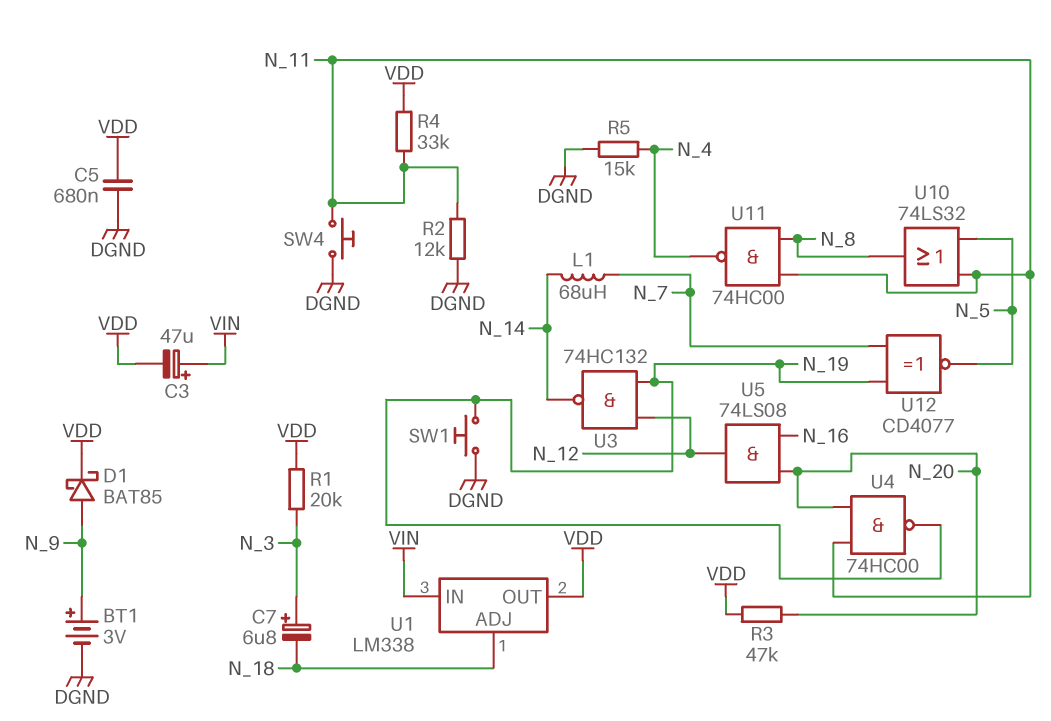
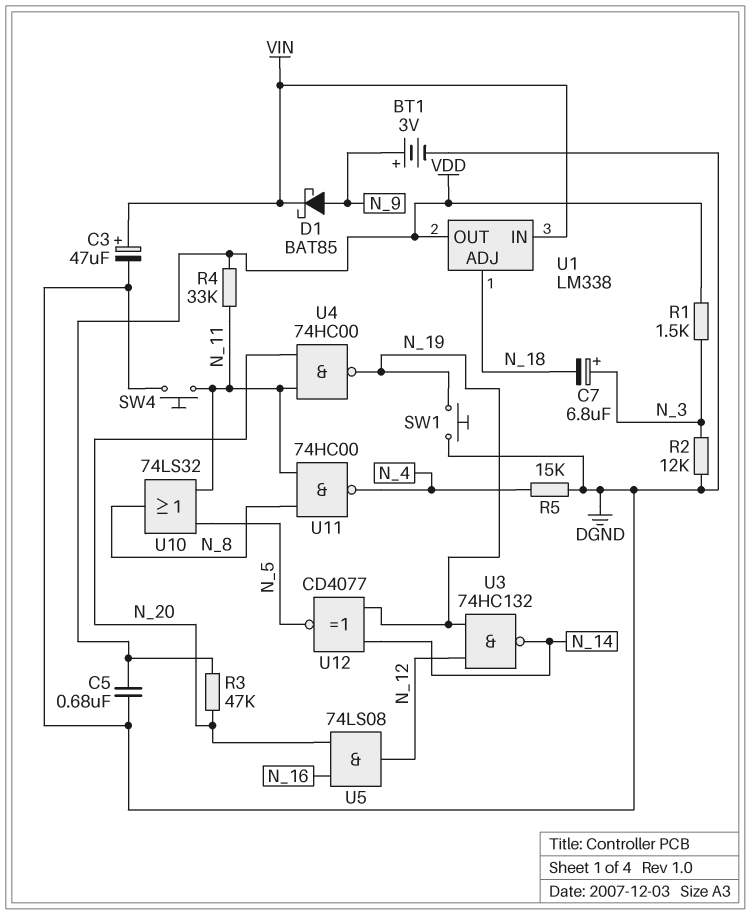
C3: 47uF (plus VIN, minus VDD) -> 47uF (plus VIN, minus DGND)
D1: schottky BAT85 (A N_9, K VDD) -> schottky BAT85 (A N_9, K VIN)
L1: 68uH (N_7, N_14) -> none
R1: 20k (N_3, VDD) -> 1.5k (N_3, VDD)
R2: 12k (DGND, N_11) -> 12k (DGND, N_3)
U12: XNOR CD4077 (in N_7, in N_19, out N_5) -> XNOR CD4077 (in N_14, in N_19, out N_5)

